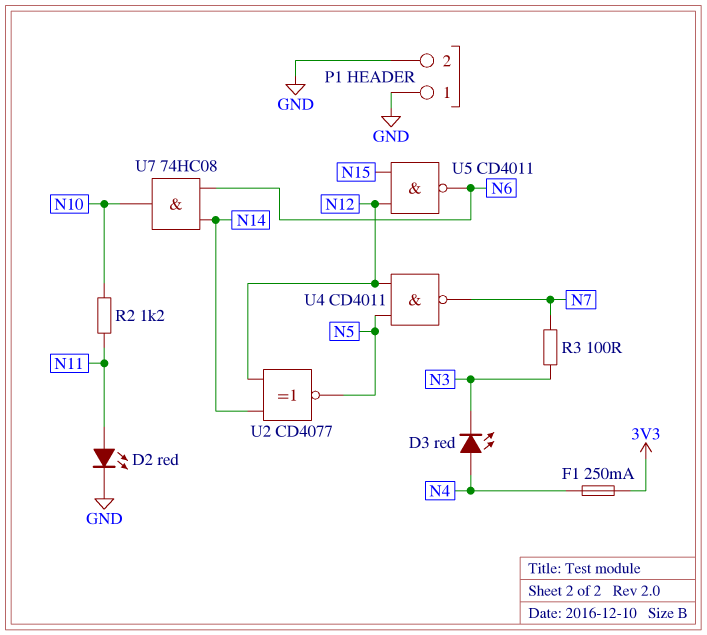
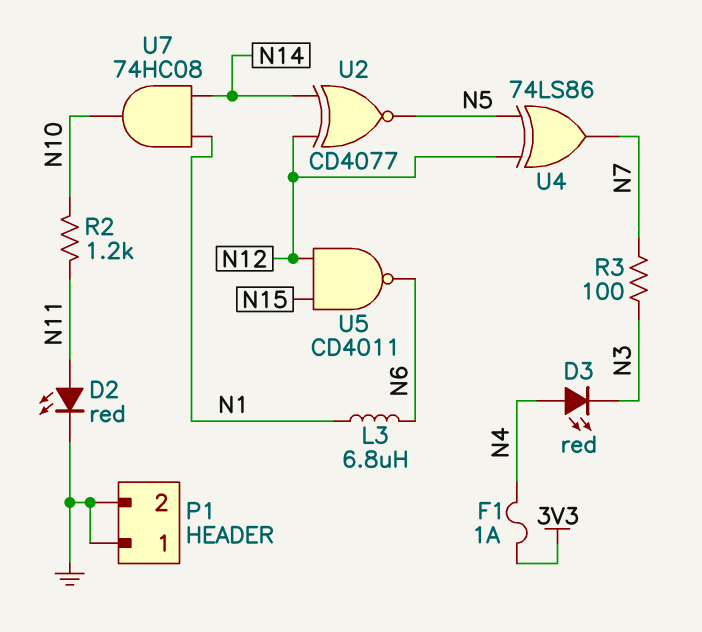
F1: 250mA (3V3, N4) -> 1A (3V3, N4)
L3: none -> 6.8uH (N1, N6)
U4: NAND CD4011 (in N5, in N12, out N7) -> XOR 74LS86 (in N5, in N12, out N7)
U7: AND 74HC08 (in N6, in N14, out N10) -> AND 74HC08 (in N1, in N14, out N10)

